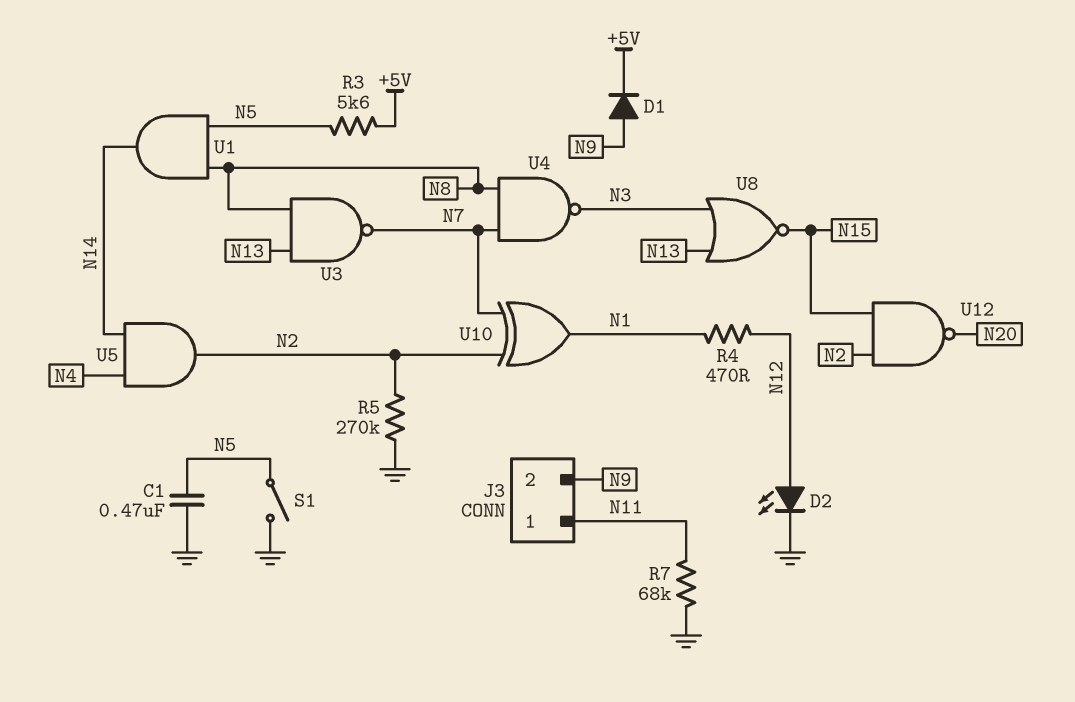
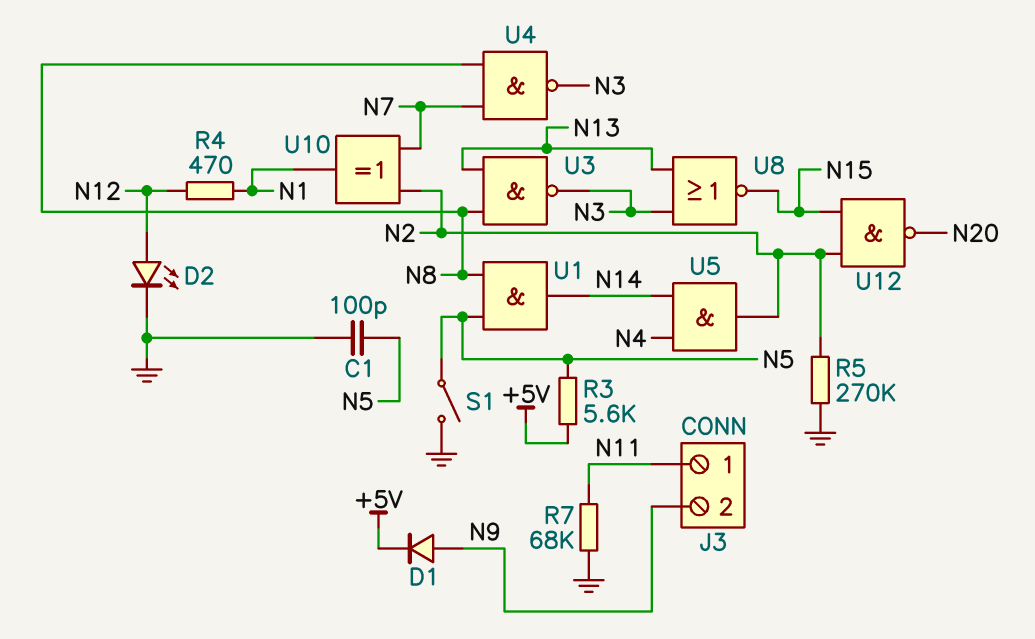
C1: 470nF (GND, N5) -> 100pF (GND, N5)
U3: NAND (in N8, in N13, out N7) -> NAND (in N8, in N13, out N3)

